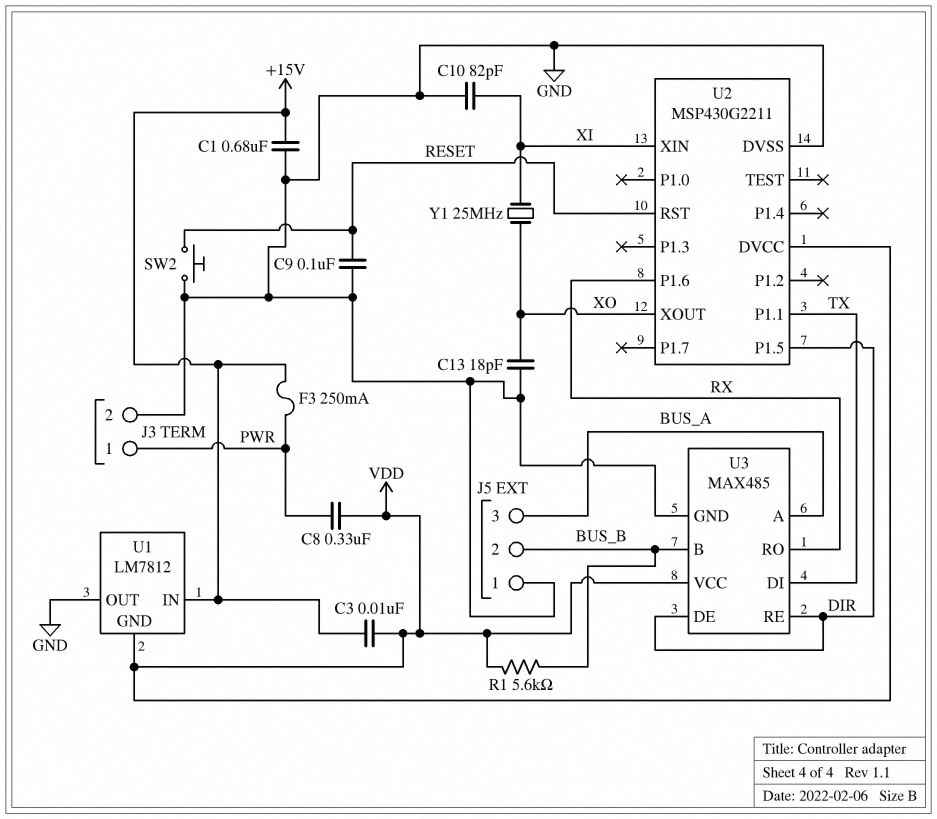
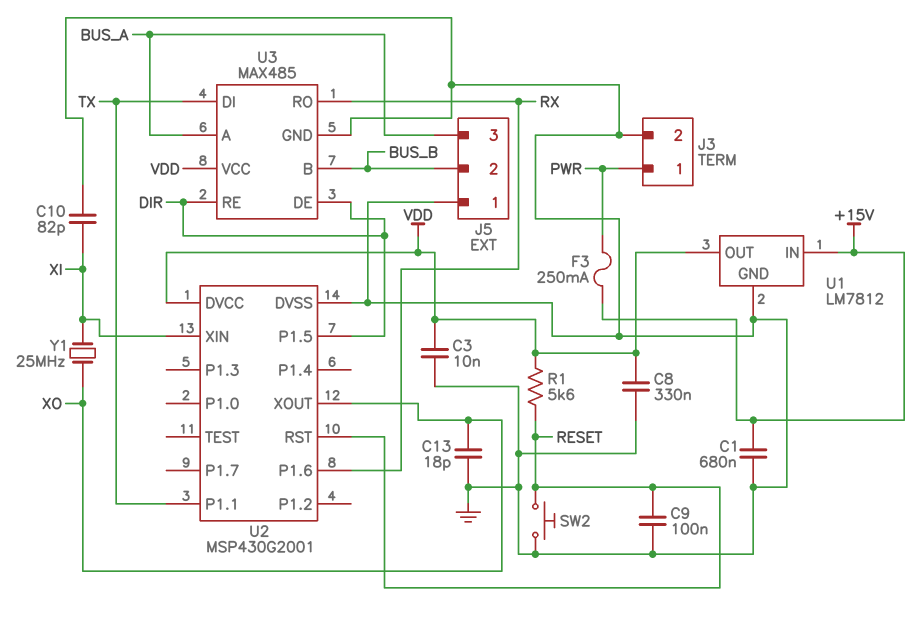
C3: 10nF (+15V, VDD) -> 10nF (GND, VDD)
C8: 330nF (PWR, VDD) -> 330nF (GND, VDD)
R1: 5.6k (BUS_B, VDD) -> 5.6k (RESET, VDD)
U1 pin GND: VDD -> GND
U1 pin OUT: GND -> VDD
U2: MSP430G2211 -> MSP430G2001

